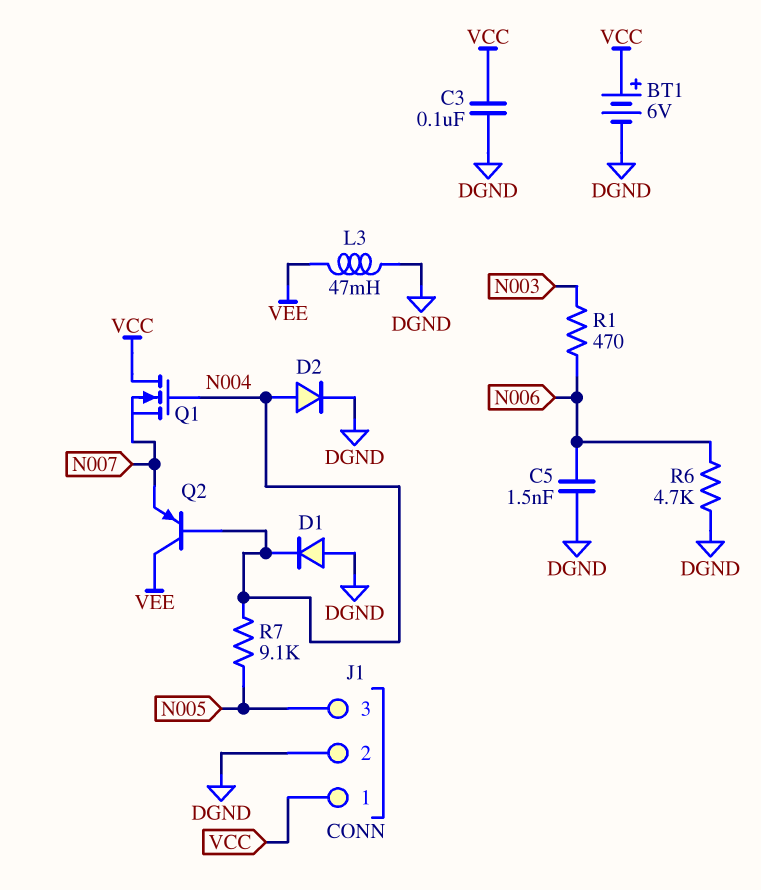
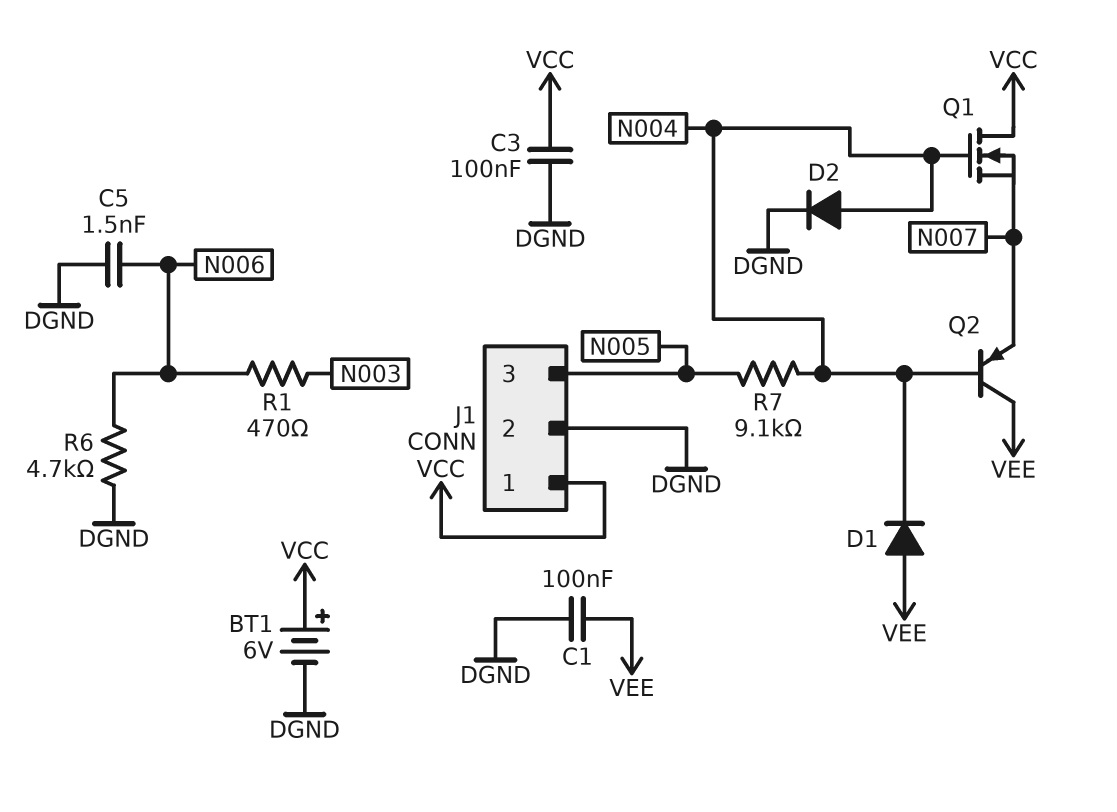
C1: none -> 100nF (DGND, VEE)
D1: diode (A DGND, K N004) -> diode (A VEE, K N004)
L3: 47mH (DGND, VEE) -> none

